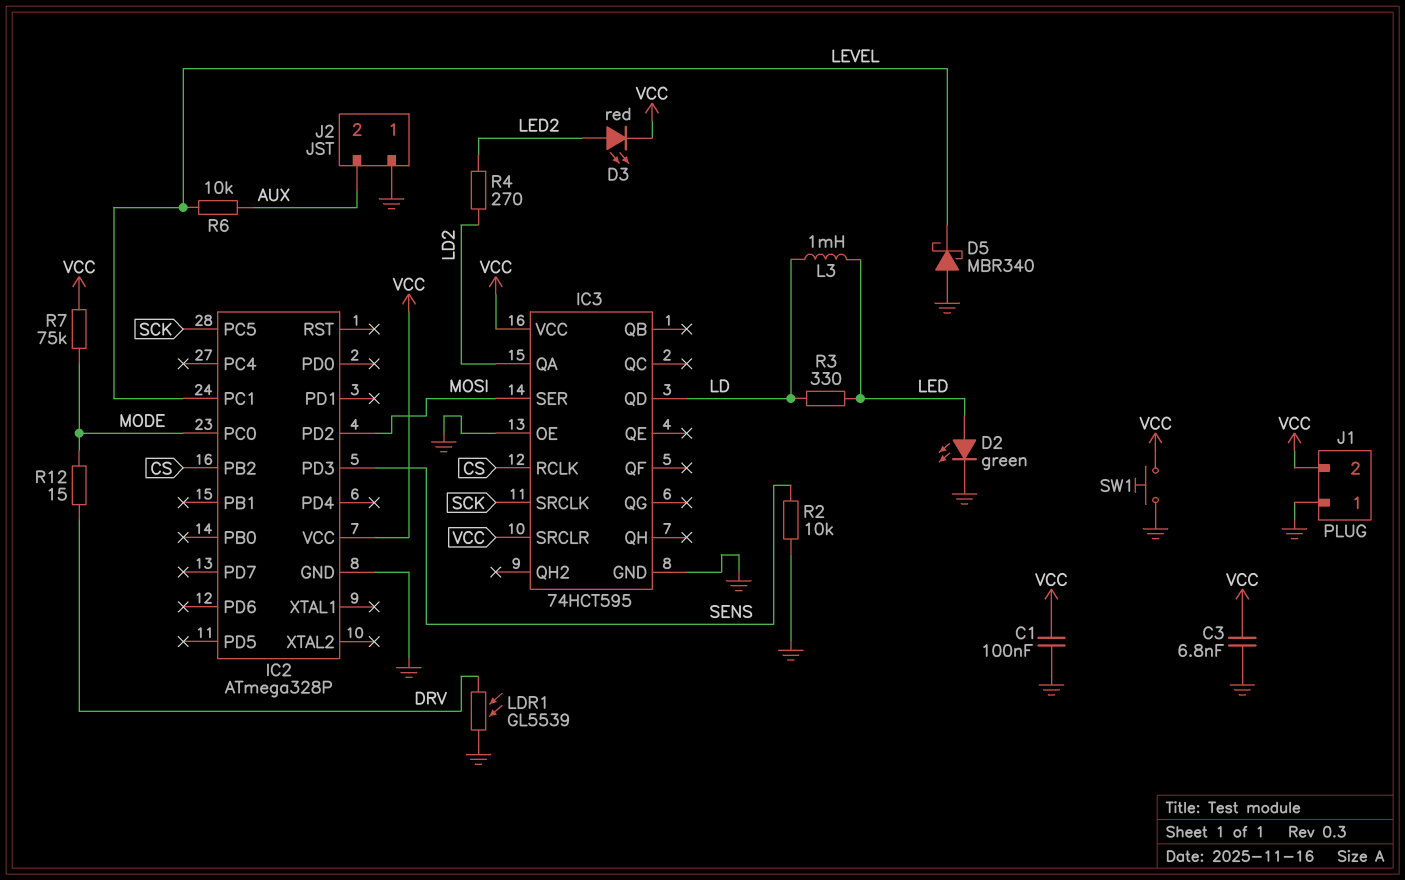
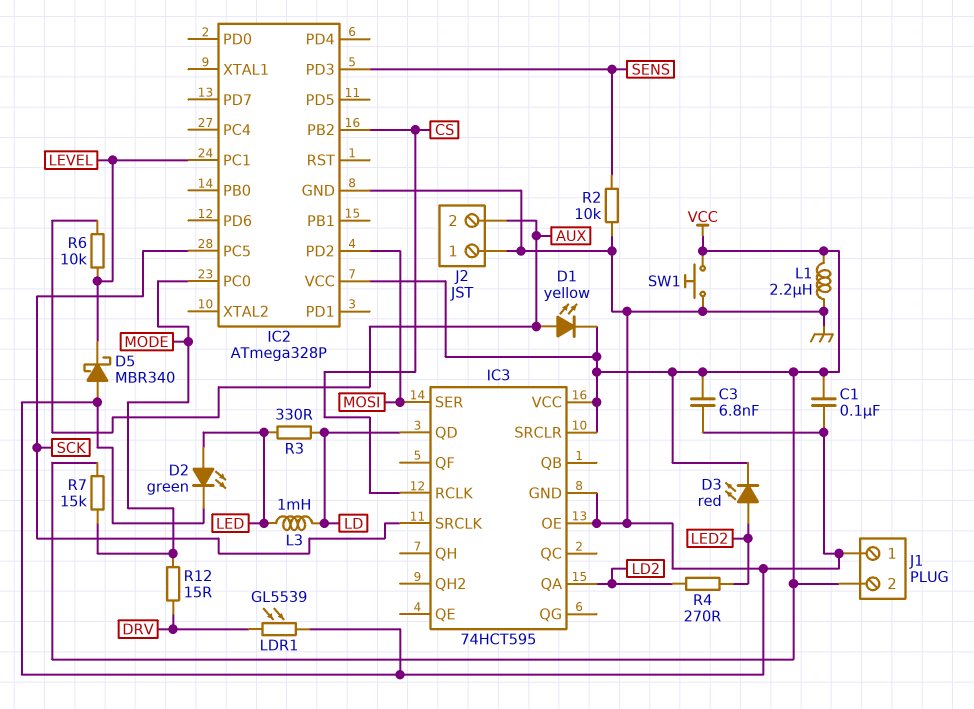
D1: none -> LED yellow (A AUX, K VCC)
L1: none -> 2.2uH (GND, VCC)
R7: 75k (MODE, VCC) -> 15k (MODE, VCC)

